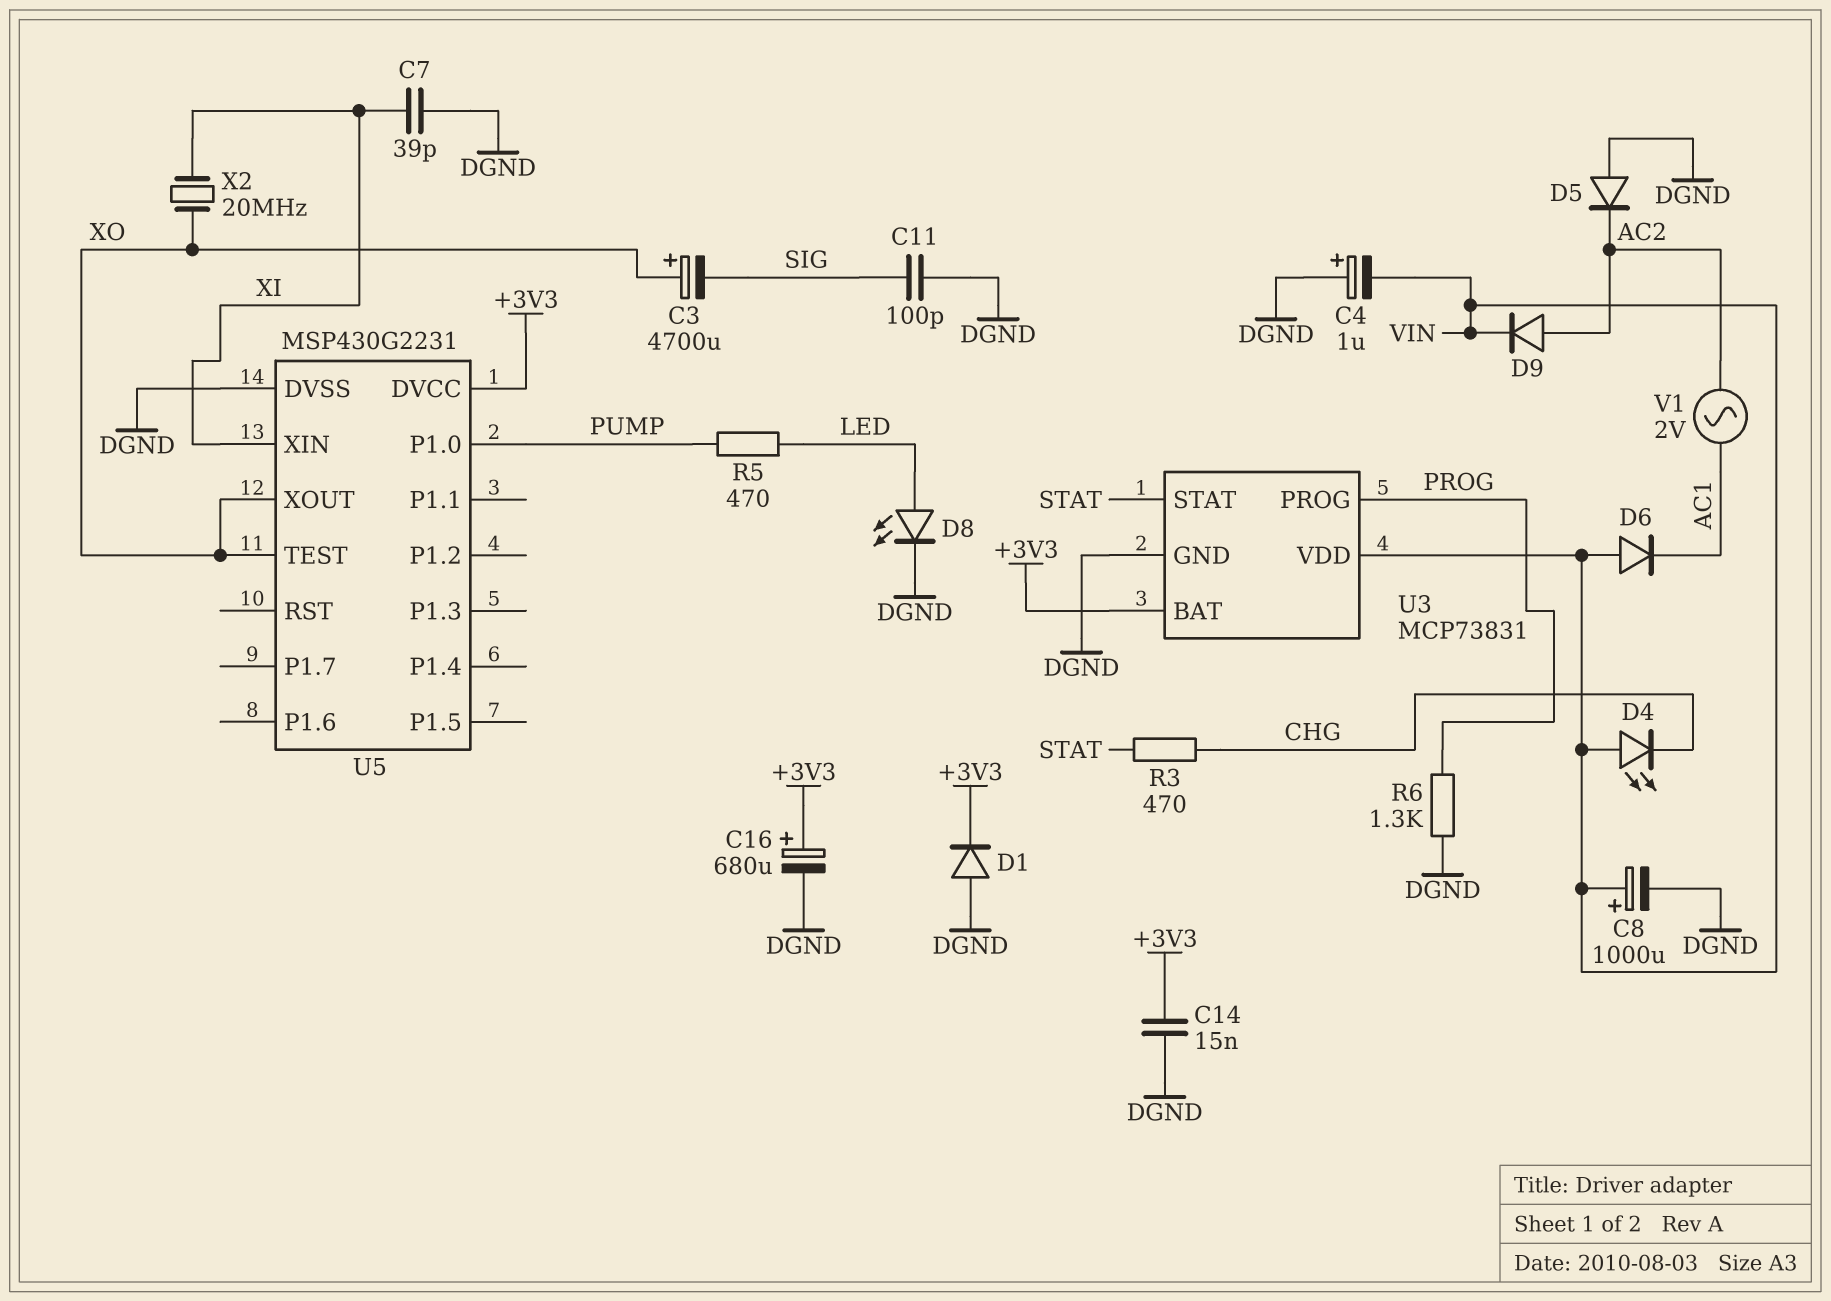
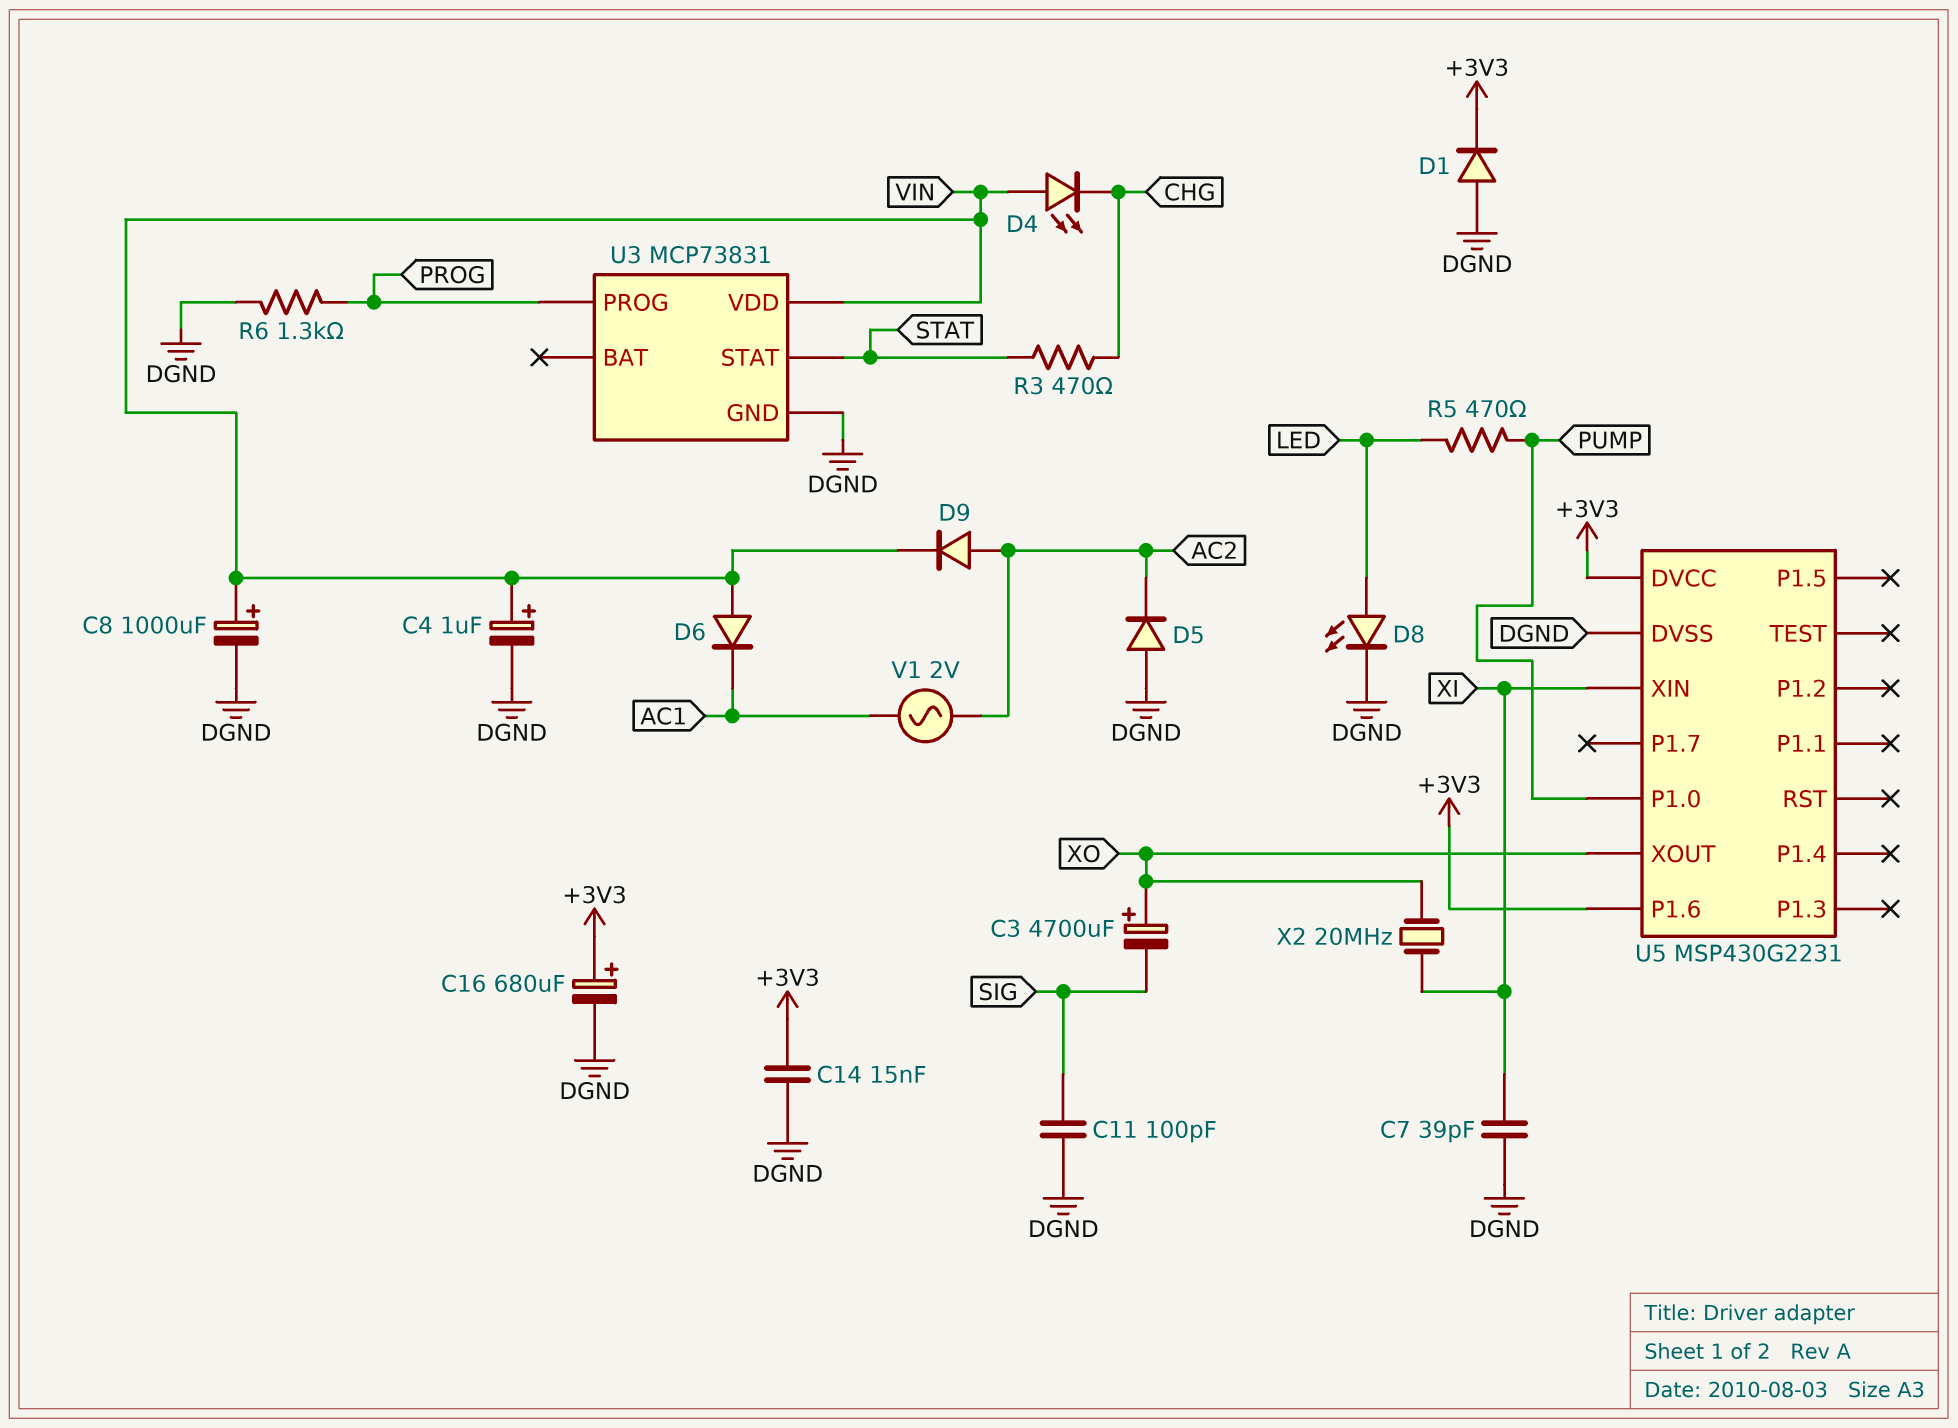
C4: 1uF (plus DGND, minus VIN) -> 1uF (plus VIN, minus DGND)
U3 pin BAT: +3V3 -> none
U5 pin P1.6: none -> +3V3
U5 pin TEST: XO -> none

